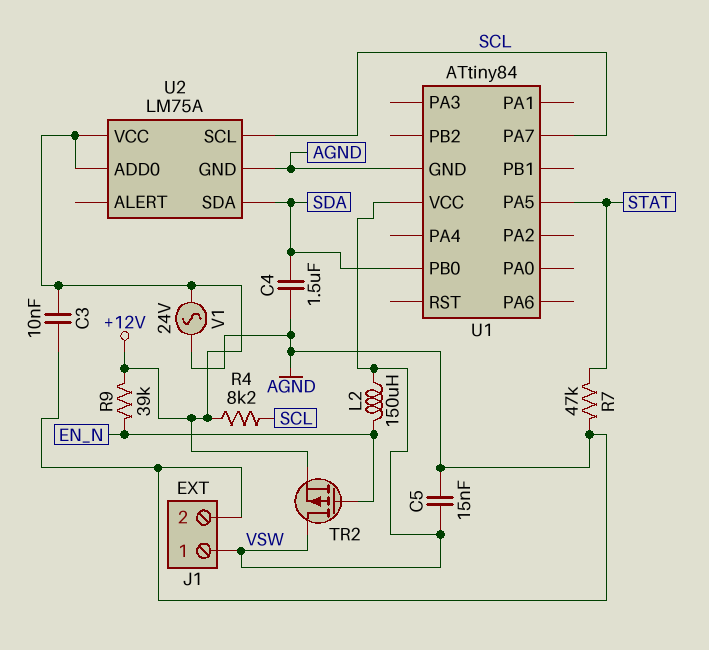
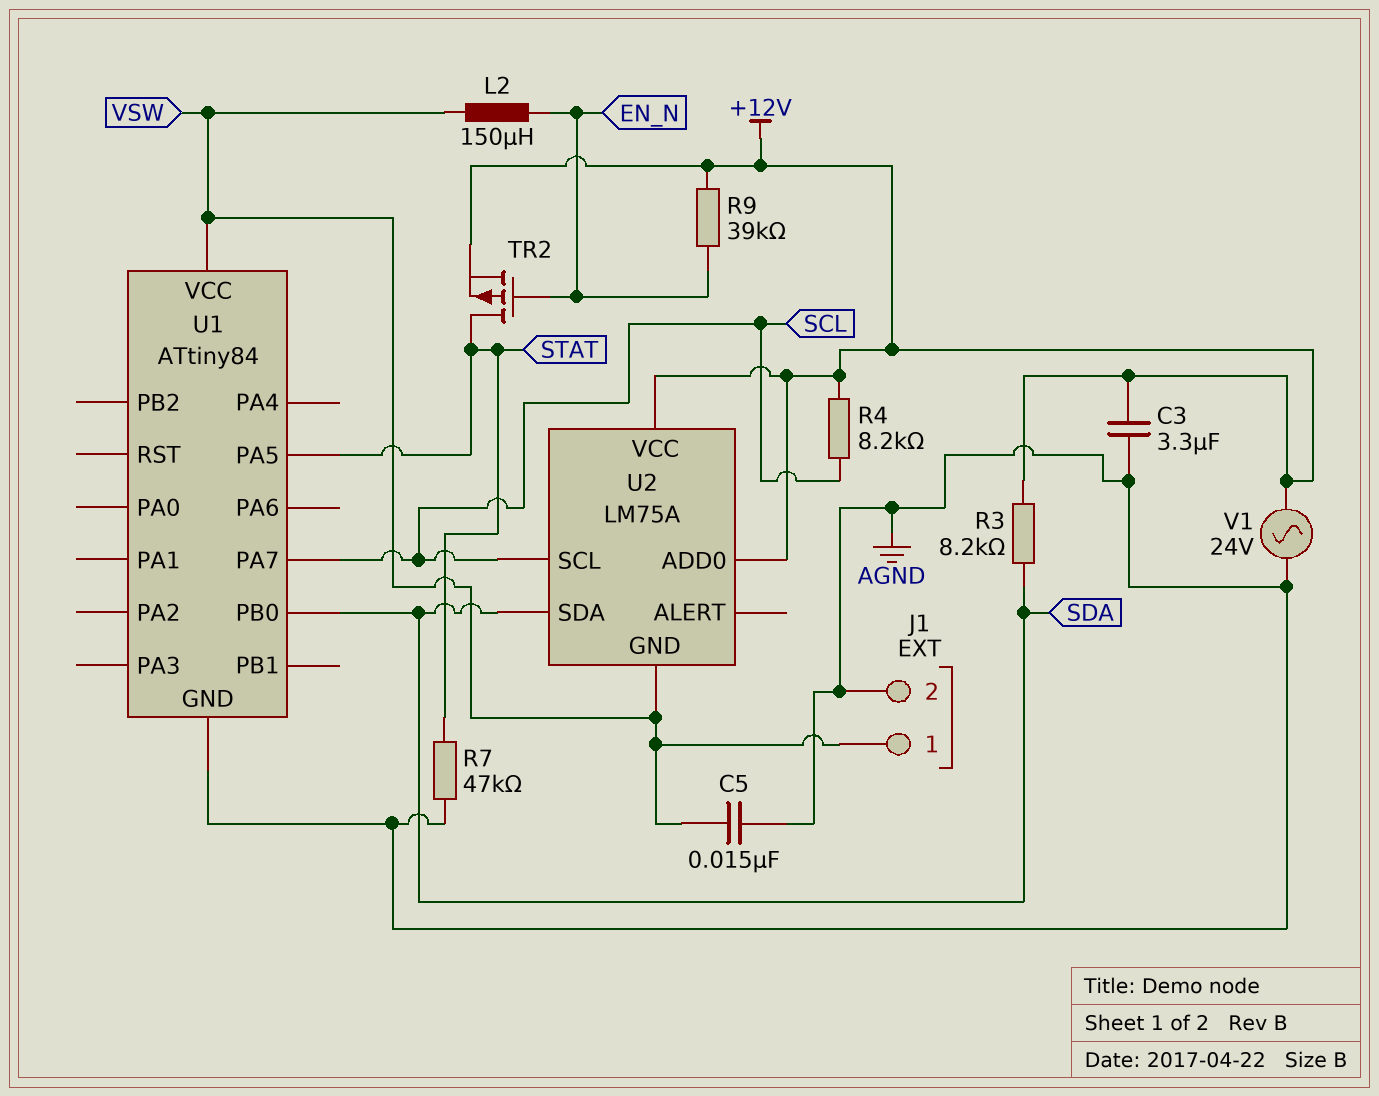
C3: 10nF (+12V, AGND) -> 3.3uF (+12V, AGND)
C4: 1.5uF (AGND, SDA) -> none
R3: none -> 8.2k (+12V, SDA)
TR2: PMOS (G EN_N, D VSW, S +12V) -> PMOS (G EN_N, D STAT, S +12V)
U2 pin GND: AGND -> VSW

